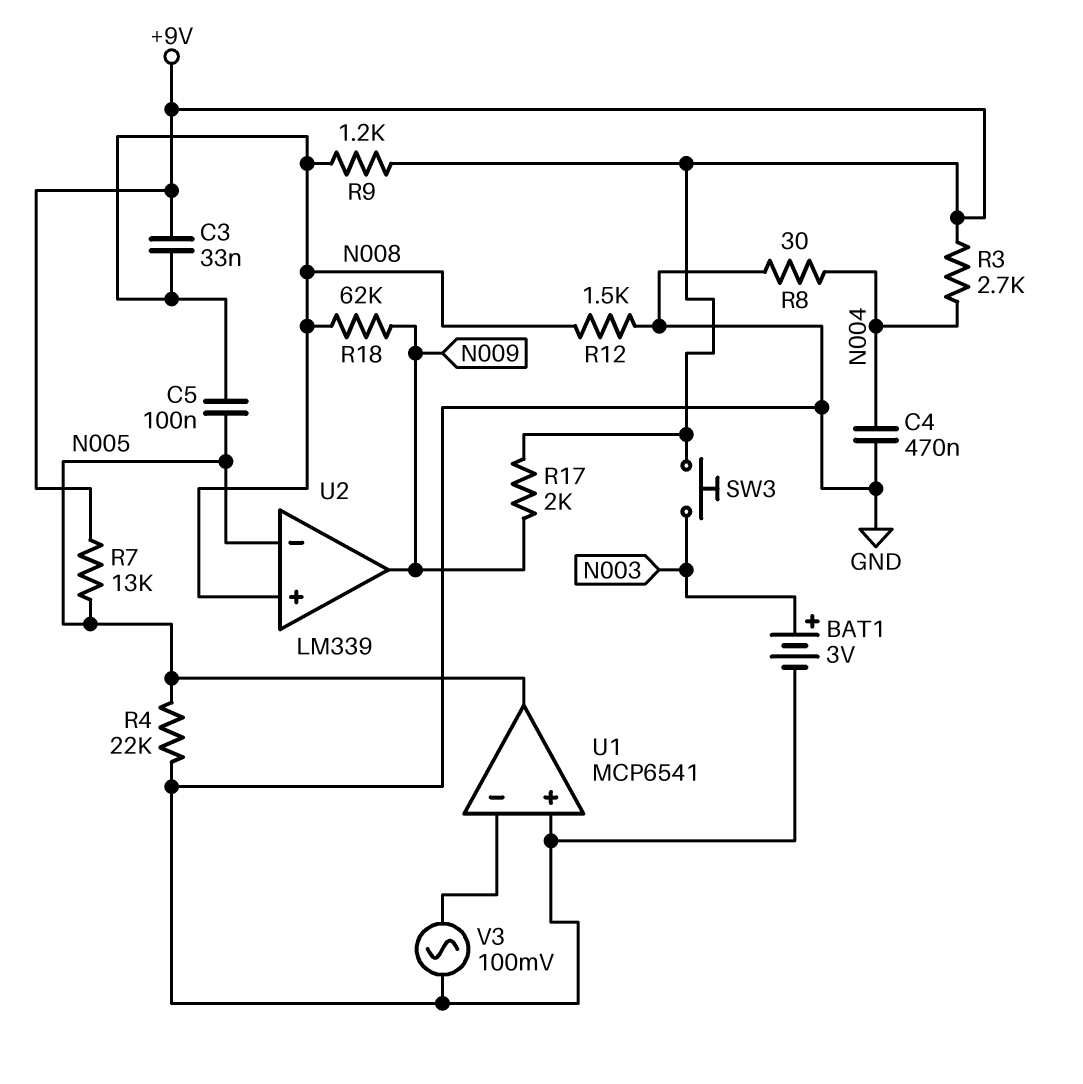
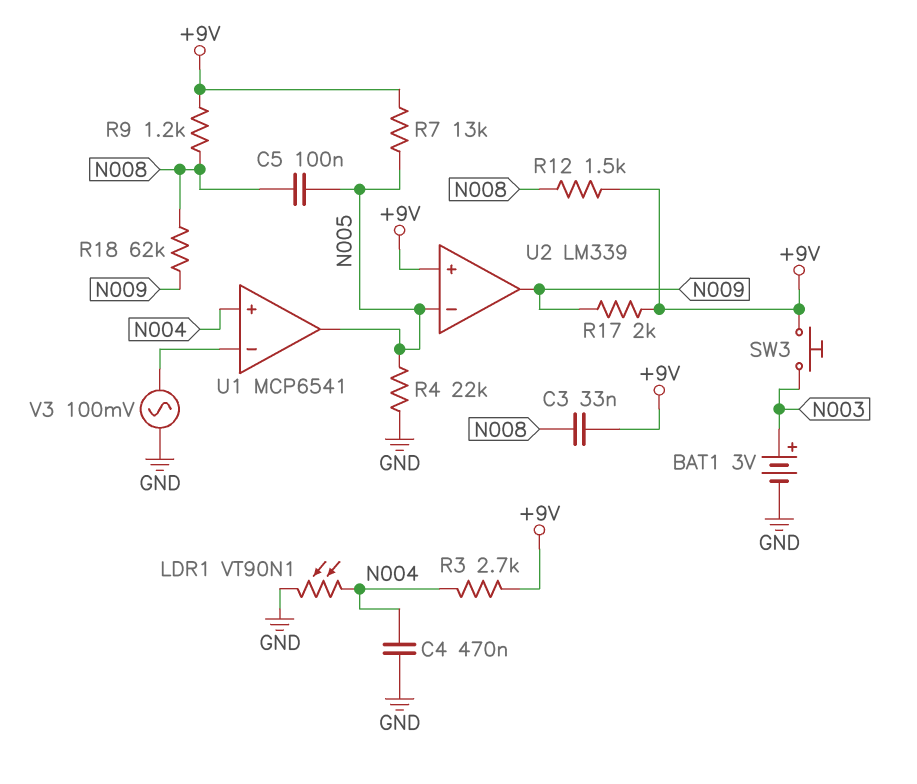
LDR1: none -> VT90N1 (GND, N004)
R8: 30 (GND, N004) -> none
R12: 1.5k (GND, N008) -> 1.5k (+9V, N008)
U1 pin in+: GND -> N004
U2 pin in+: N008 -> +9V

